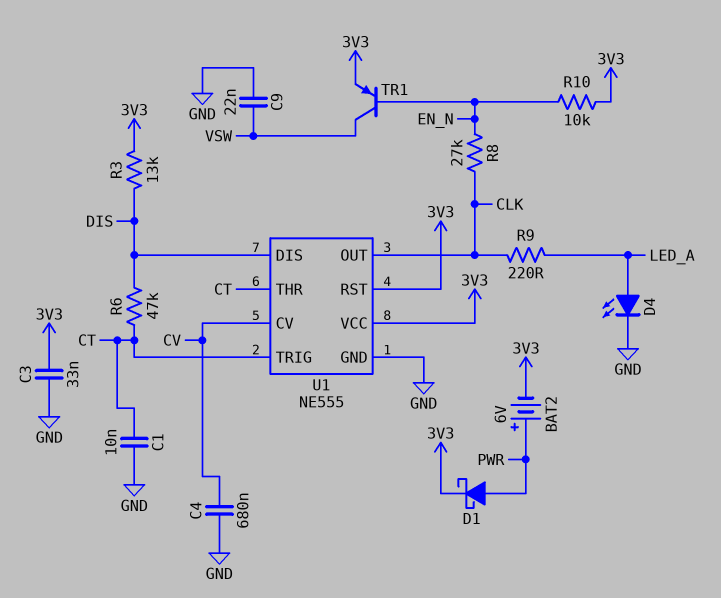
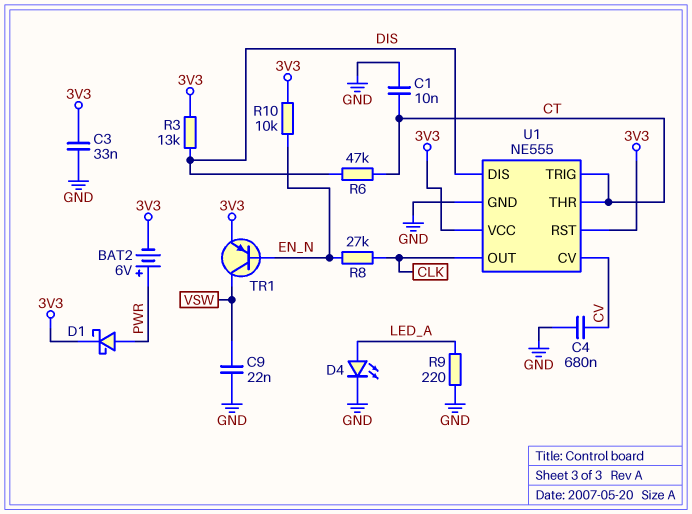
R9: 220 (CLK, LED_A) -> 220 (GND, LED_A)

